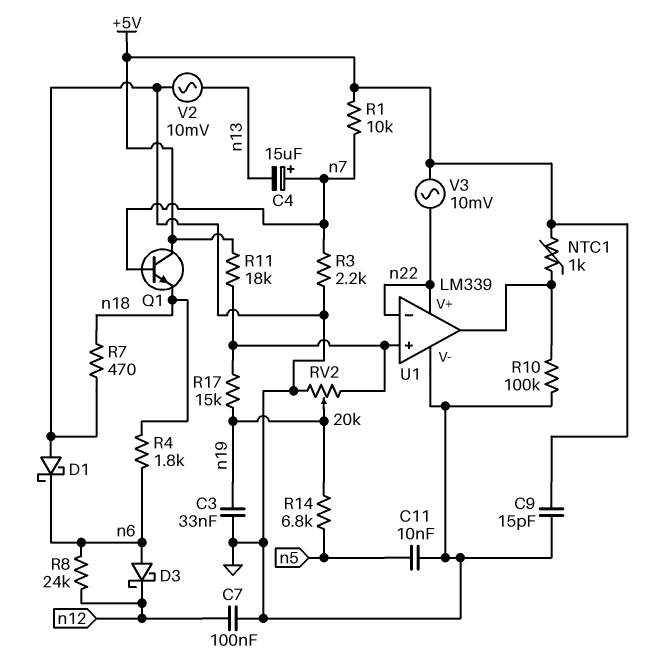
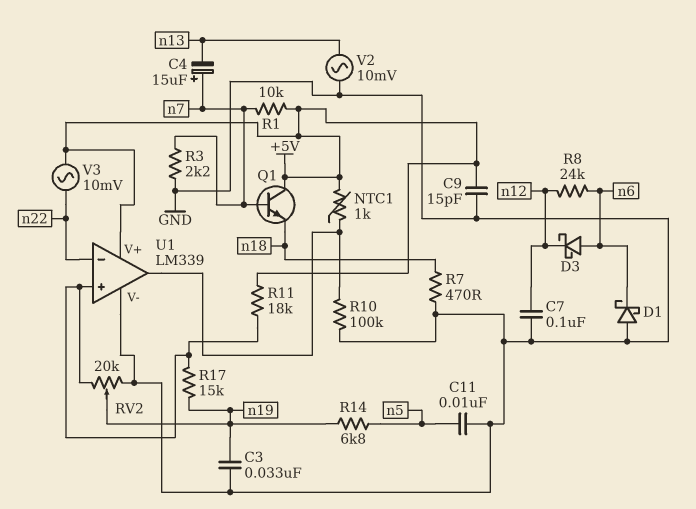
R4: 1.8k (n6, n18) -> none
U1 pin V+: n22 -> +5V

